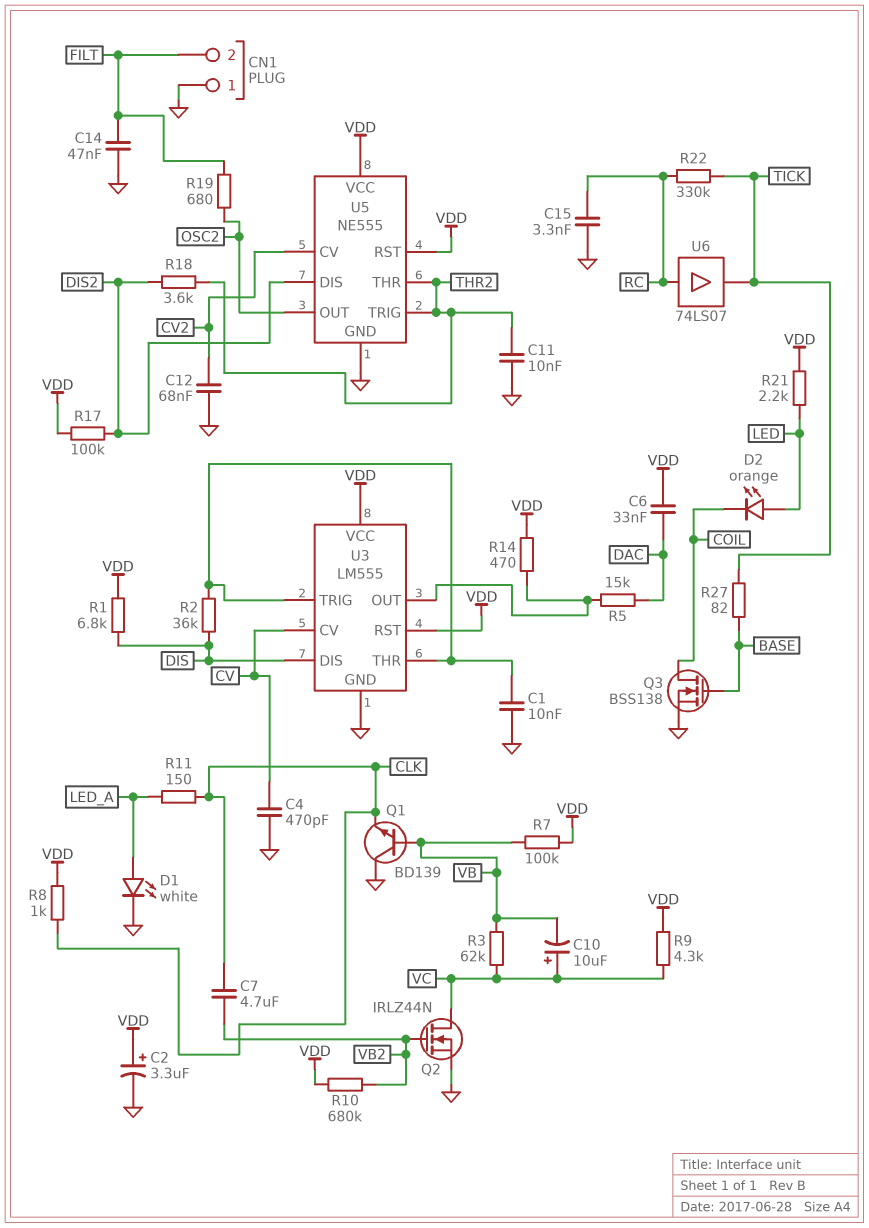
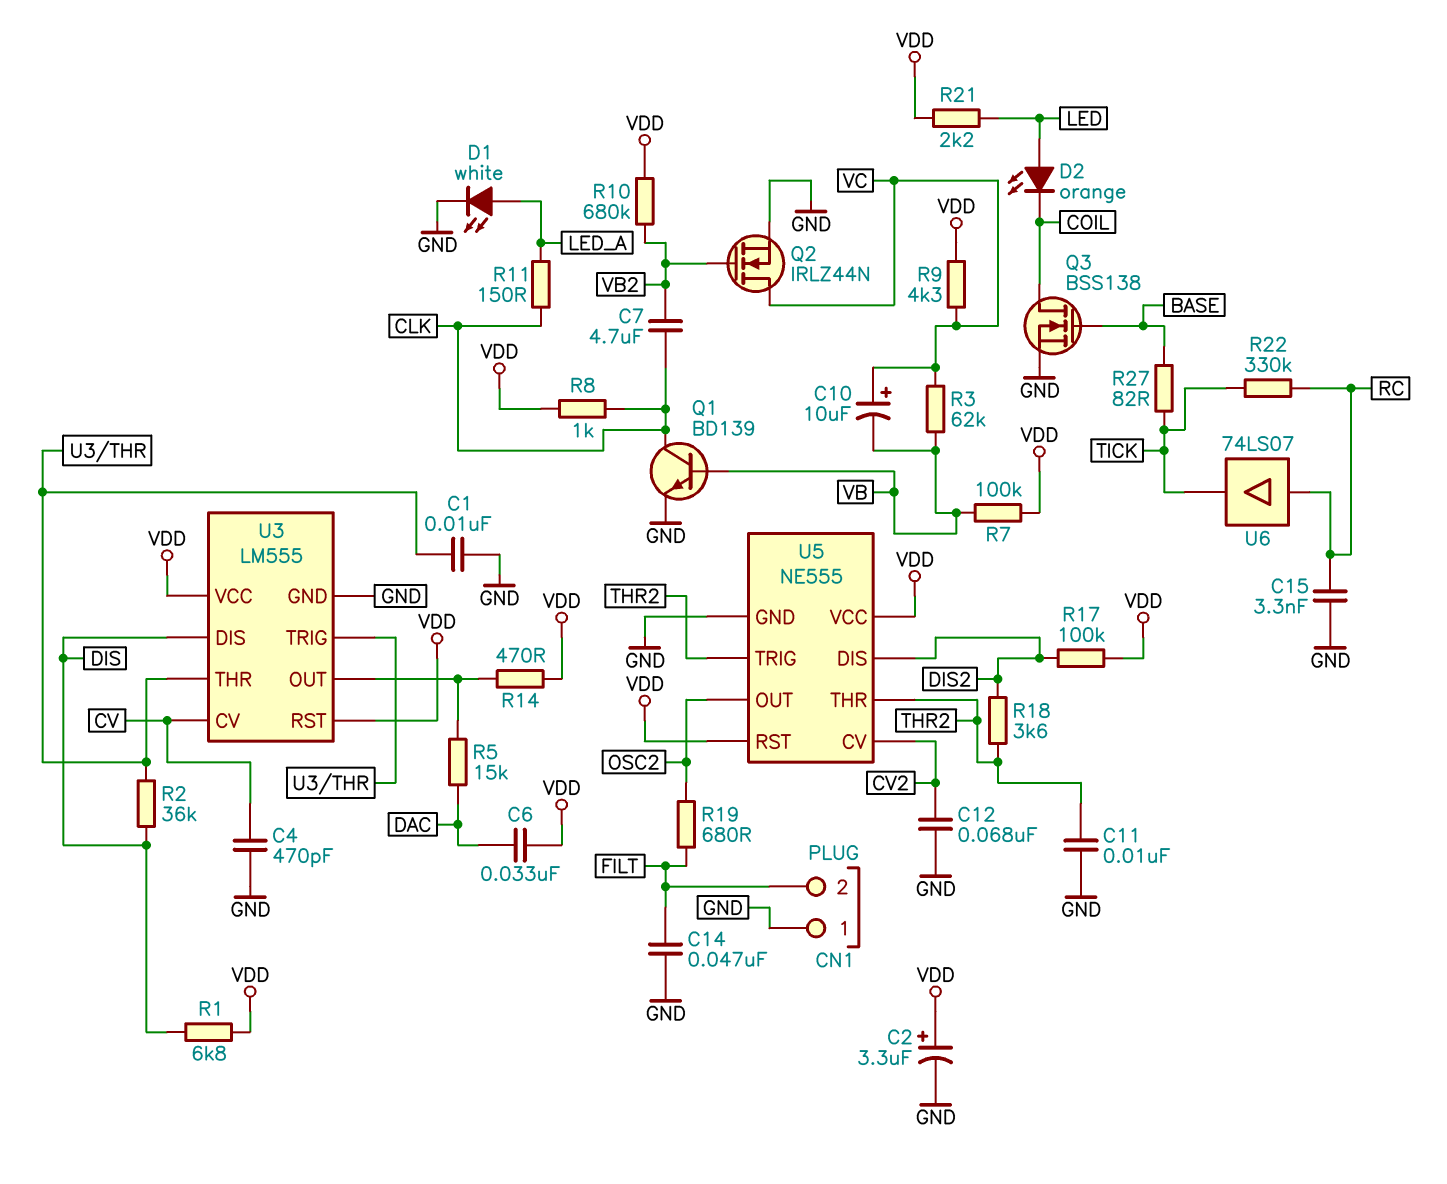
Q1: NPN BD139 (B VB, C GND, E CLK) -> NPN BD139 (B VB, C CLK, E GND)

